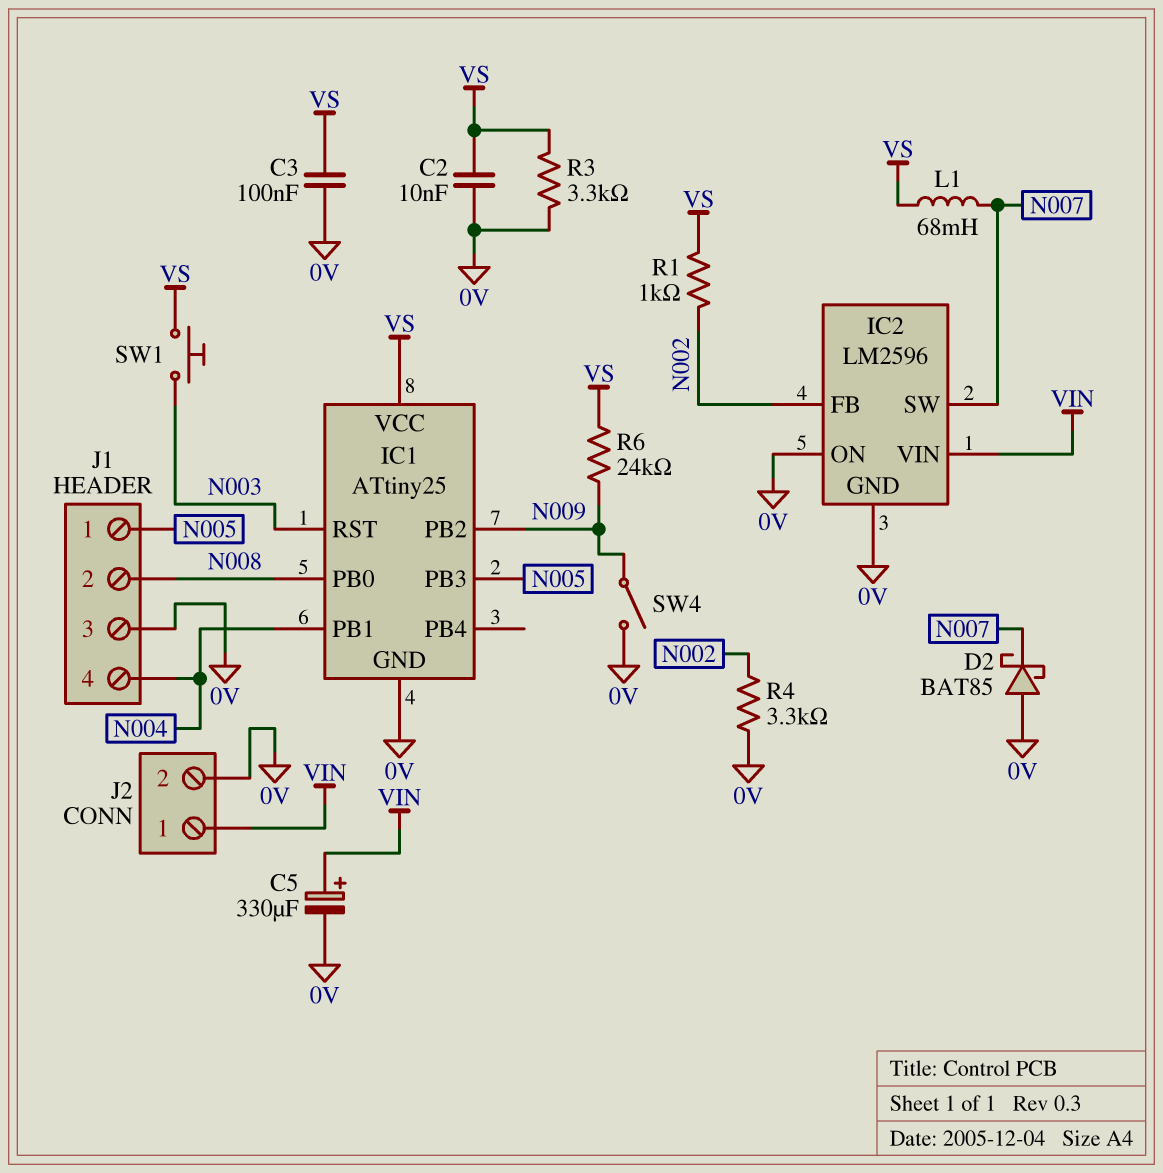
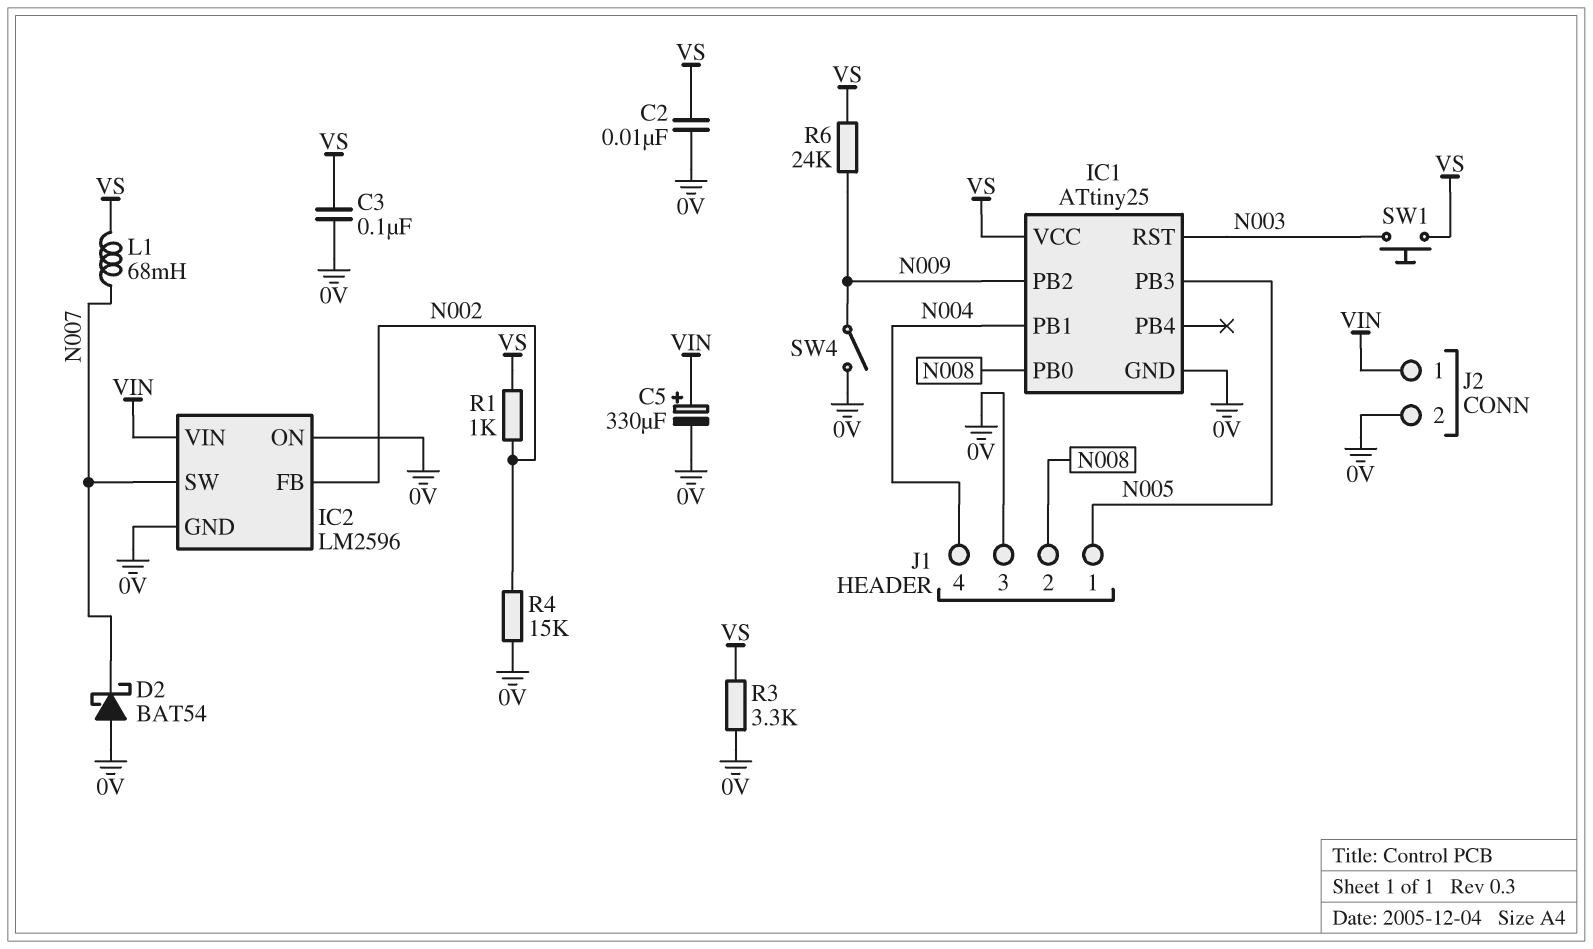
D2: schottky BAT85 (A 0V, K N007) -> schottky BAT54 (A 0V, K N007)
R4: 3.3k (0V, N002) -> 15k (0V, N002)

